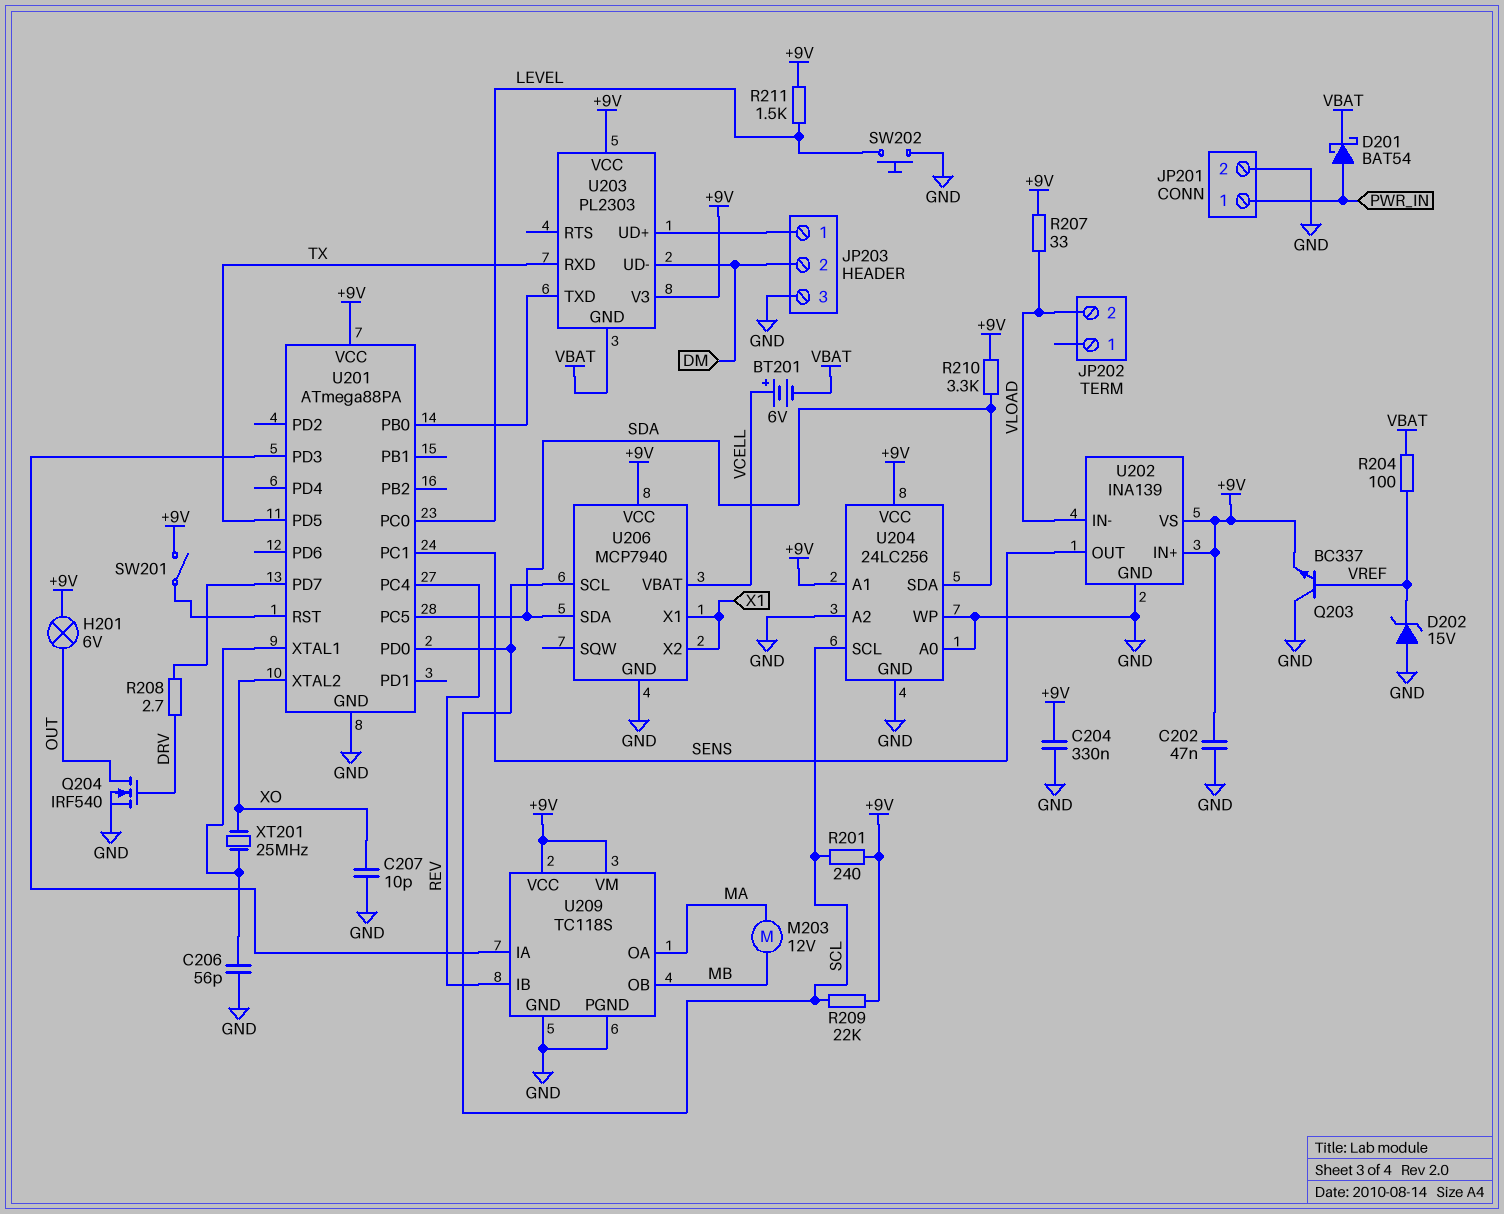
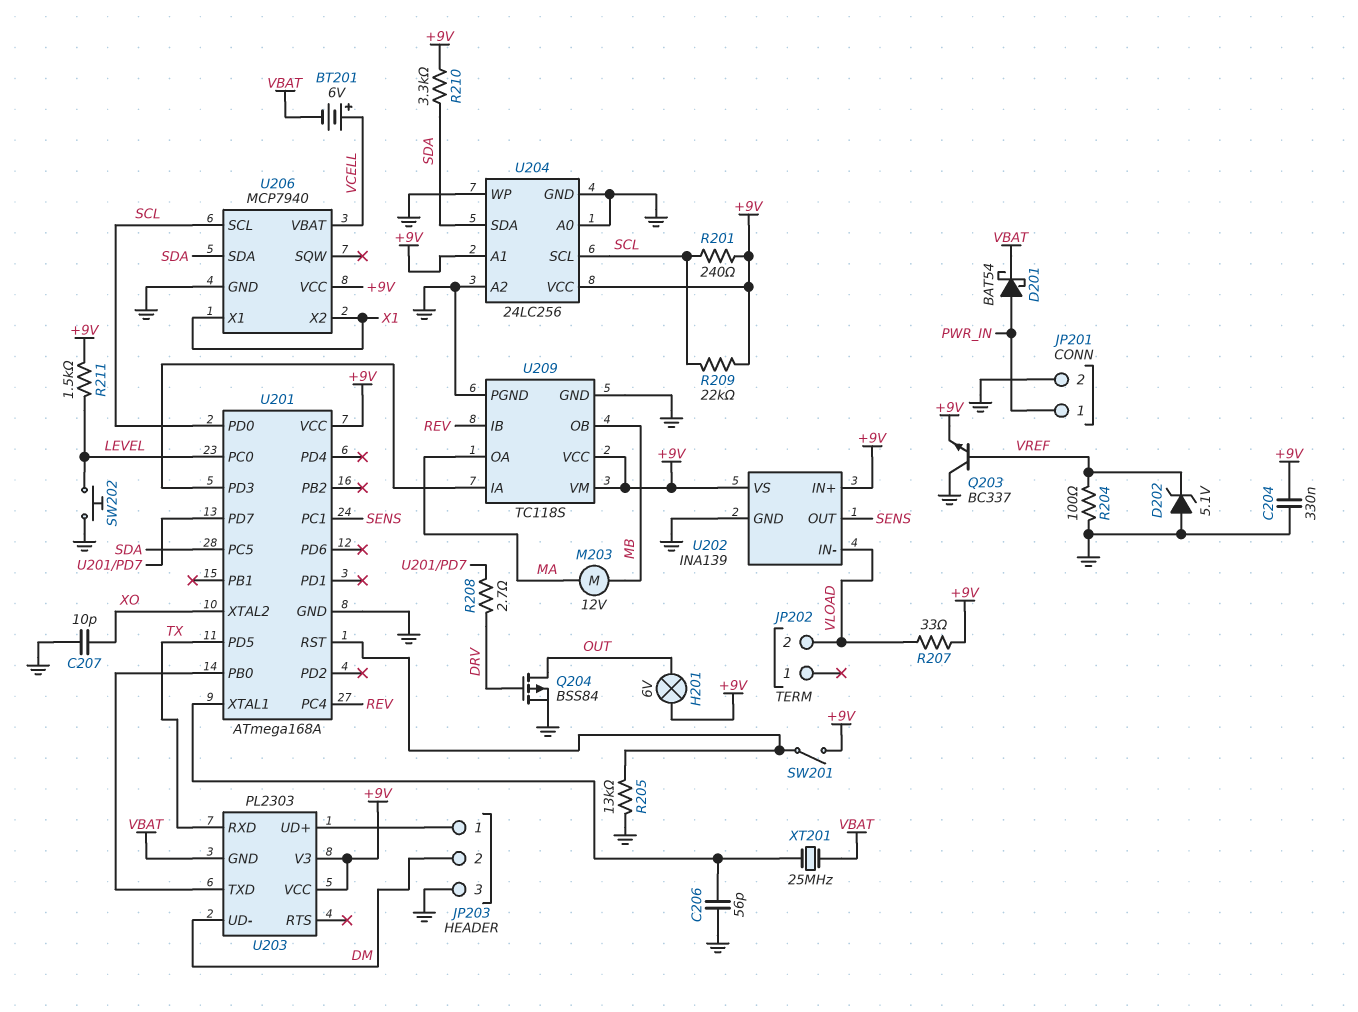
C202: 47nF (+9V, GND) -> none
D202: zener 15V (A GND, K VREF) -> zener 5.1V (A GND, K VREF)
Q204: NMOS IRF540 (G DRV, D OUT, S GND) -> PMOS BSS84 (G DRV, D OUT, S GND)
R204: 100 (VBAT, VREF) -> 100 (GND, VREF)
R205: none -> 13k (GND, U201/RST)
U201: ATmega88PA -> ATmega168A
XT201: 25MHz (U201/XTAL1, XO) -> 25MHz (U201/XTAL1, VBAT)

